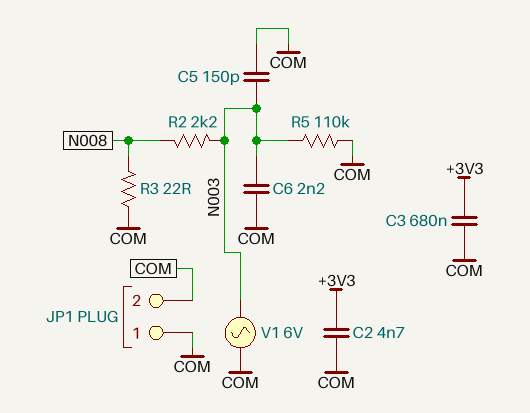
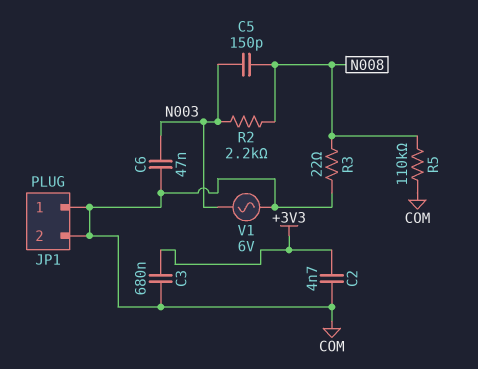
C5: 150pF (COM, N003) -> 150pF (N003, N008)
C6: 2.2nF (COM, N003) -> 47nF (COM, N003)
R5: 110k (COM, N003) -> 110k (COM, N008)

